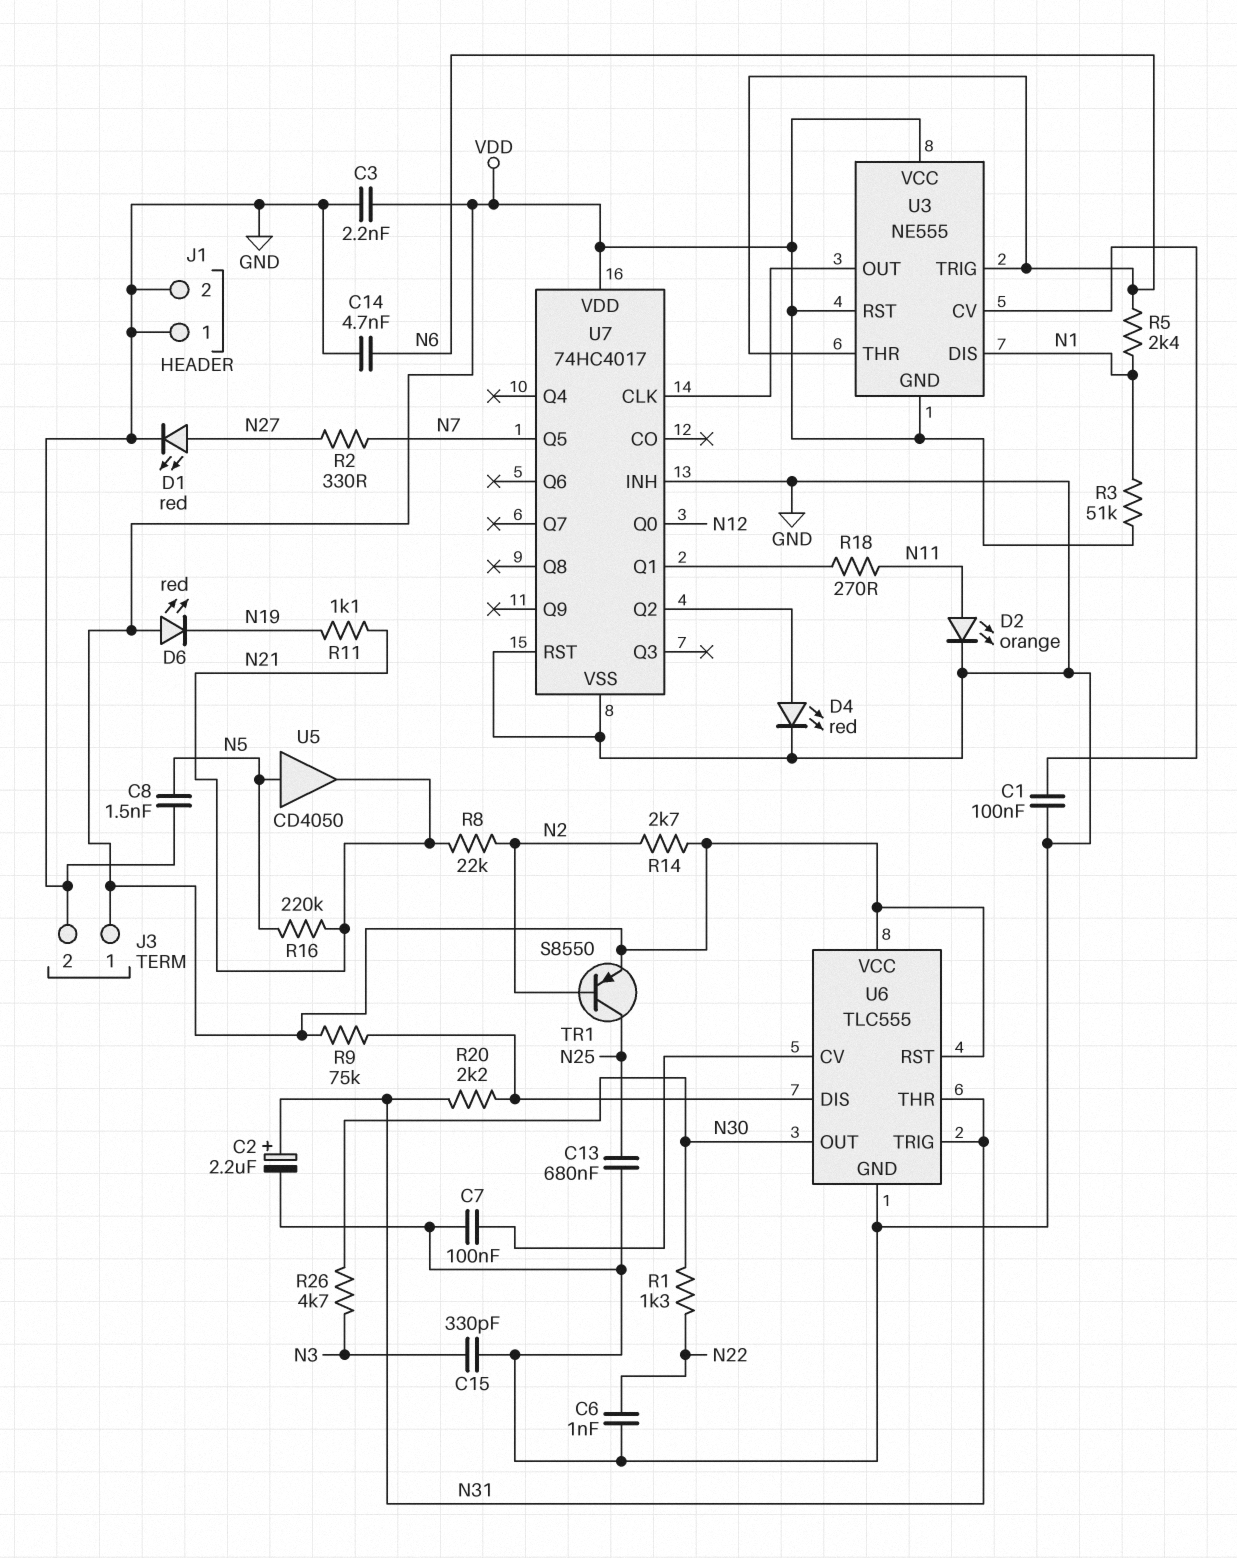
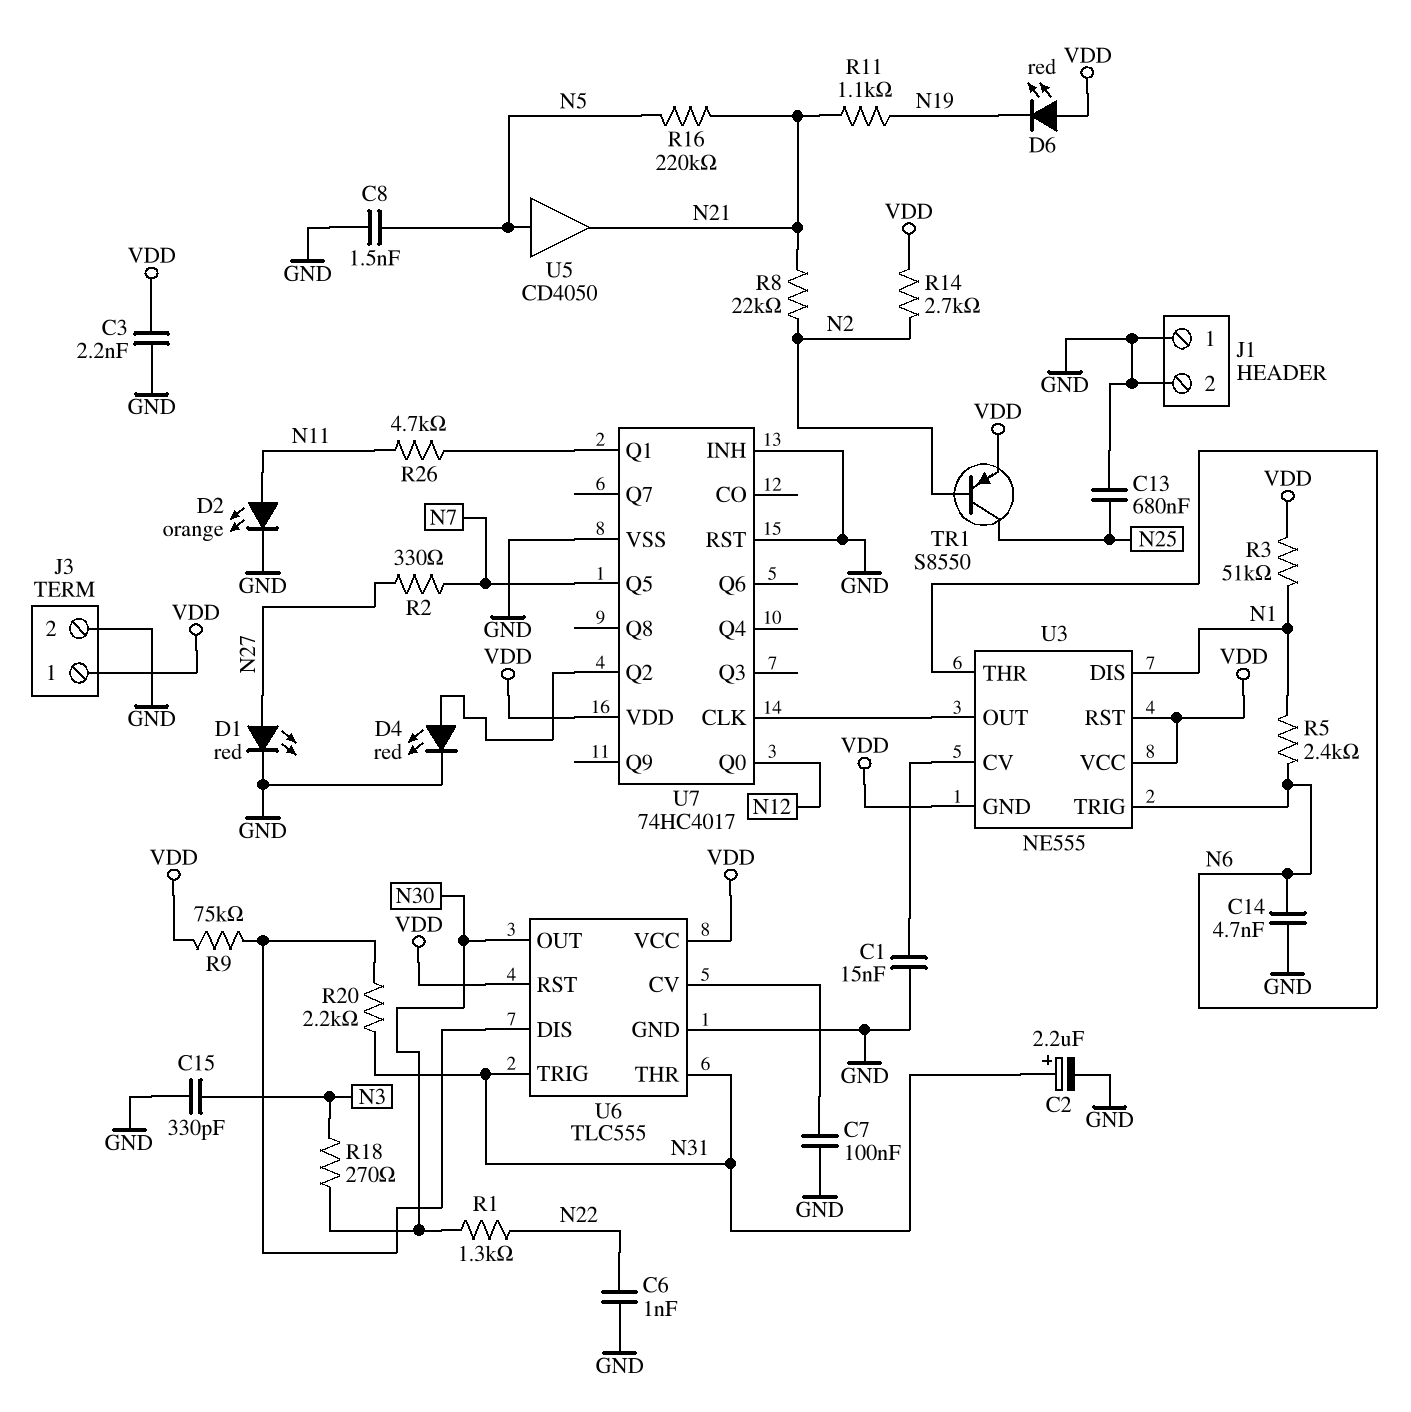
C1: 100nF (GND, U3/CV) -> 15nF (GND, U3/CV)
R18: 270 (N11, U7/Q1) -> 270 (N3, N30)
R26: 4.7k (N3, N30) -> 4.7k (N11, U7/Q1)

